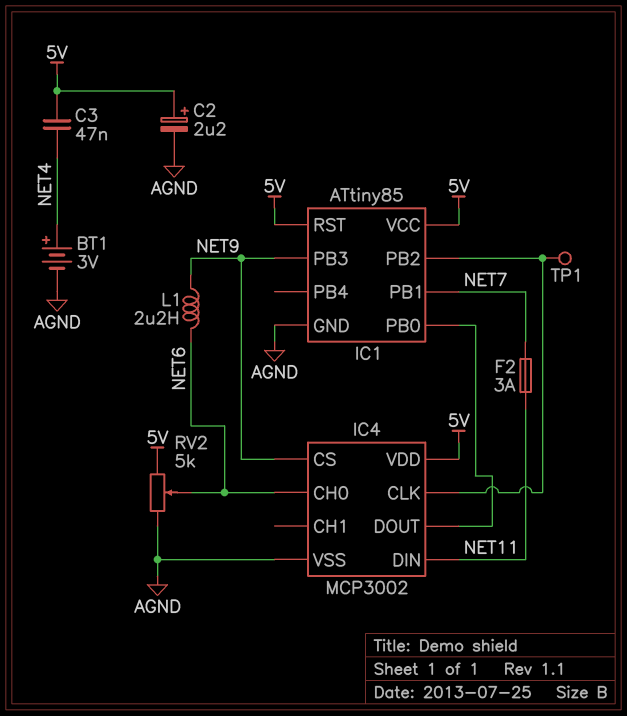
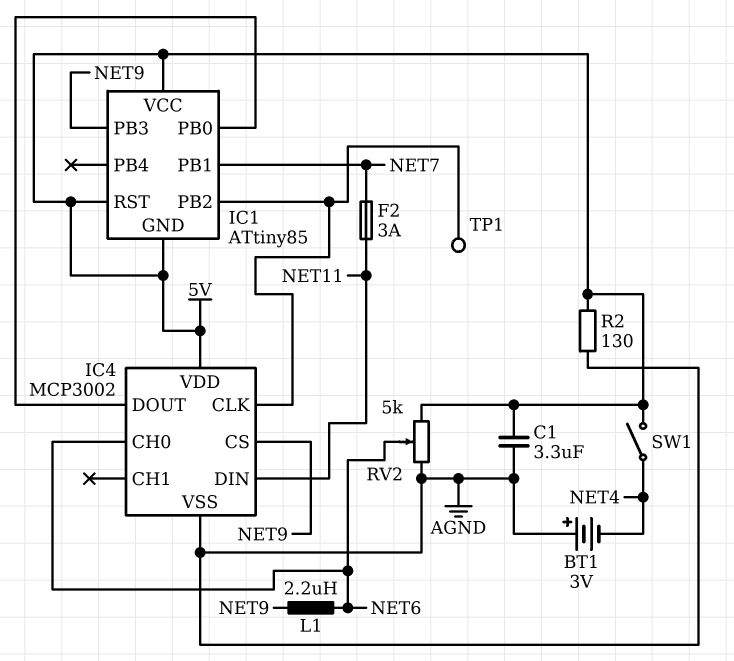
BT1: 3V (plus NET4, minus AGND) -> 3V (plus AGND, minus NET4)
C1: none -> 3.3uF (5V, AGND)
C2: 2.2uF (plus 5V, minus AGND) -> none
C3: 47nF (5V, NET4) -> none
IC1 pin GND: AGND -> 5V
R2: none -> 130 (5V, AGND)
SW1: none -> switch (5V, NET4)

